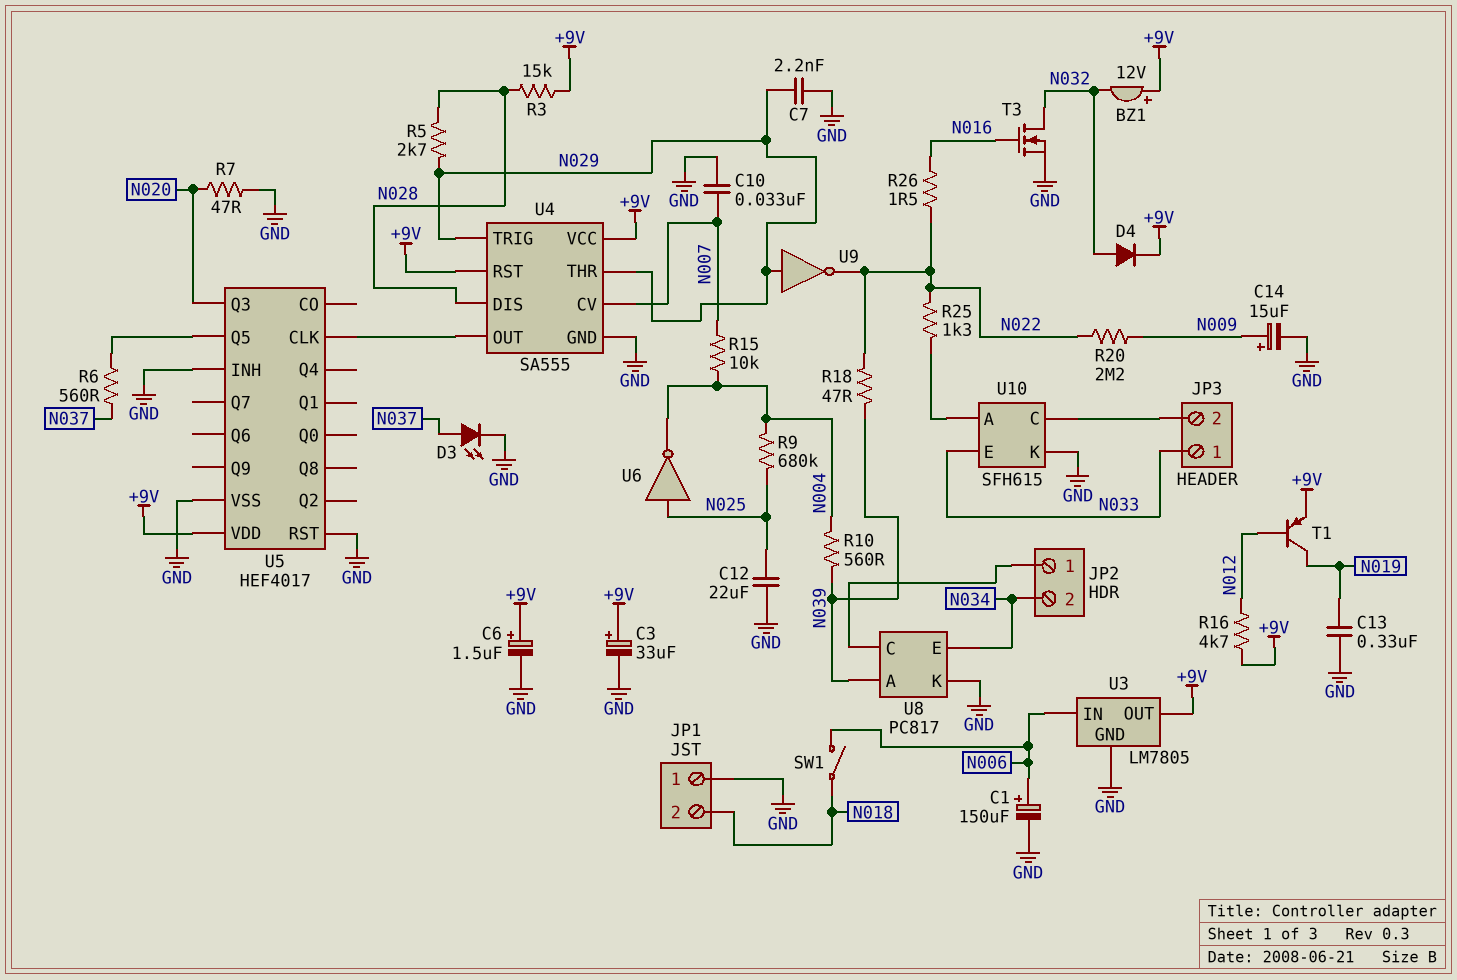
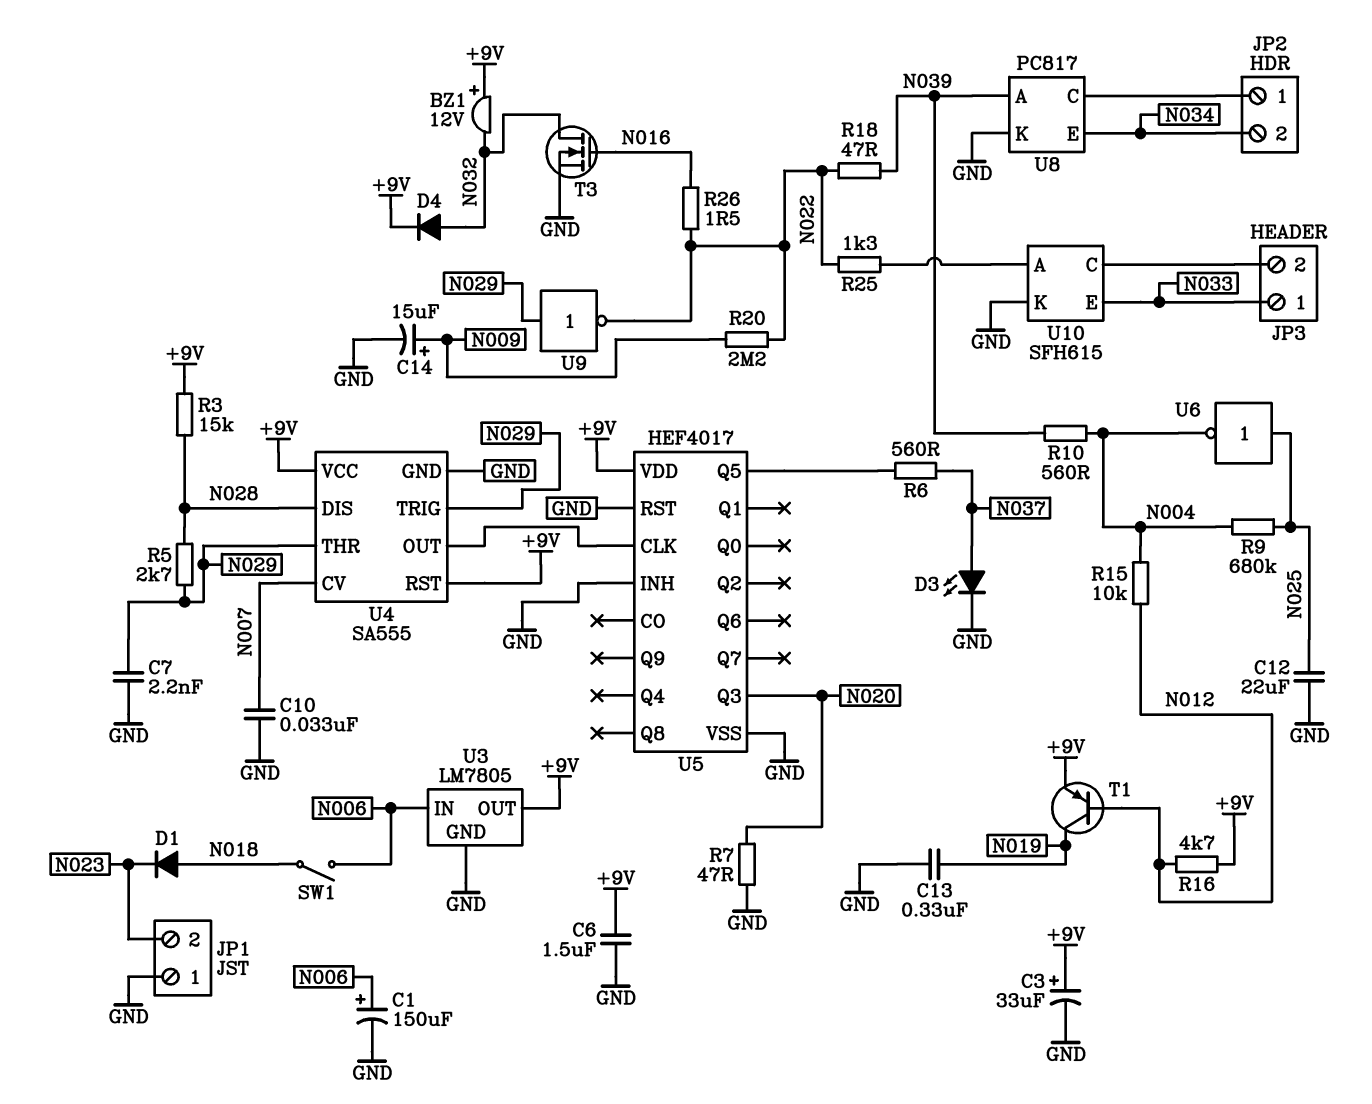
C6: 1.5uF (plus +9V, minus GND) -> 1.5uF (+9V, GND)
D1: none -> diode (A N018, K N023)
JP1 pin 2: N018 -> N023
R15: 10k (N004, N007) -> 10k (N004, N012)

